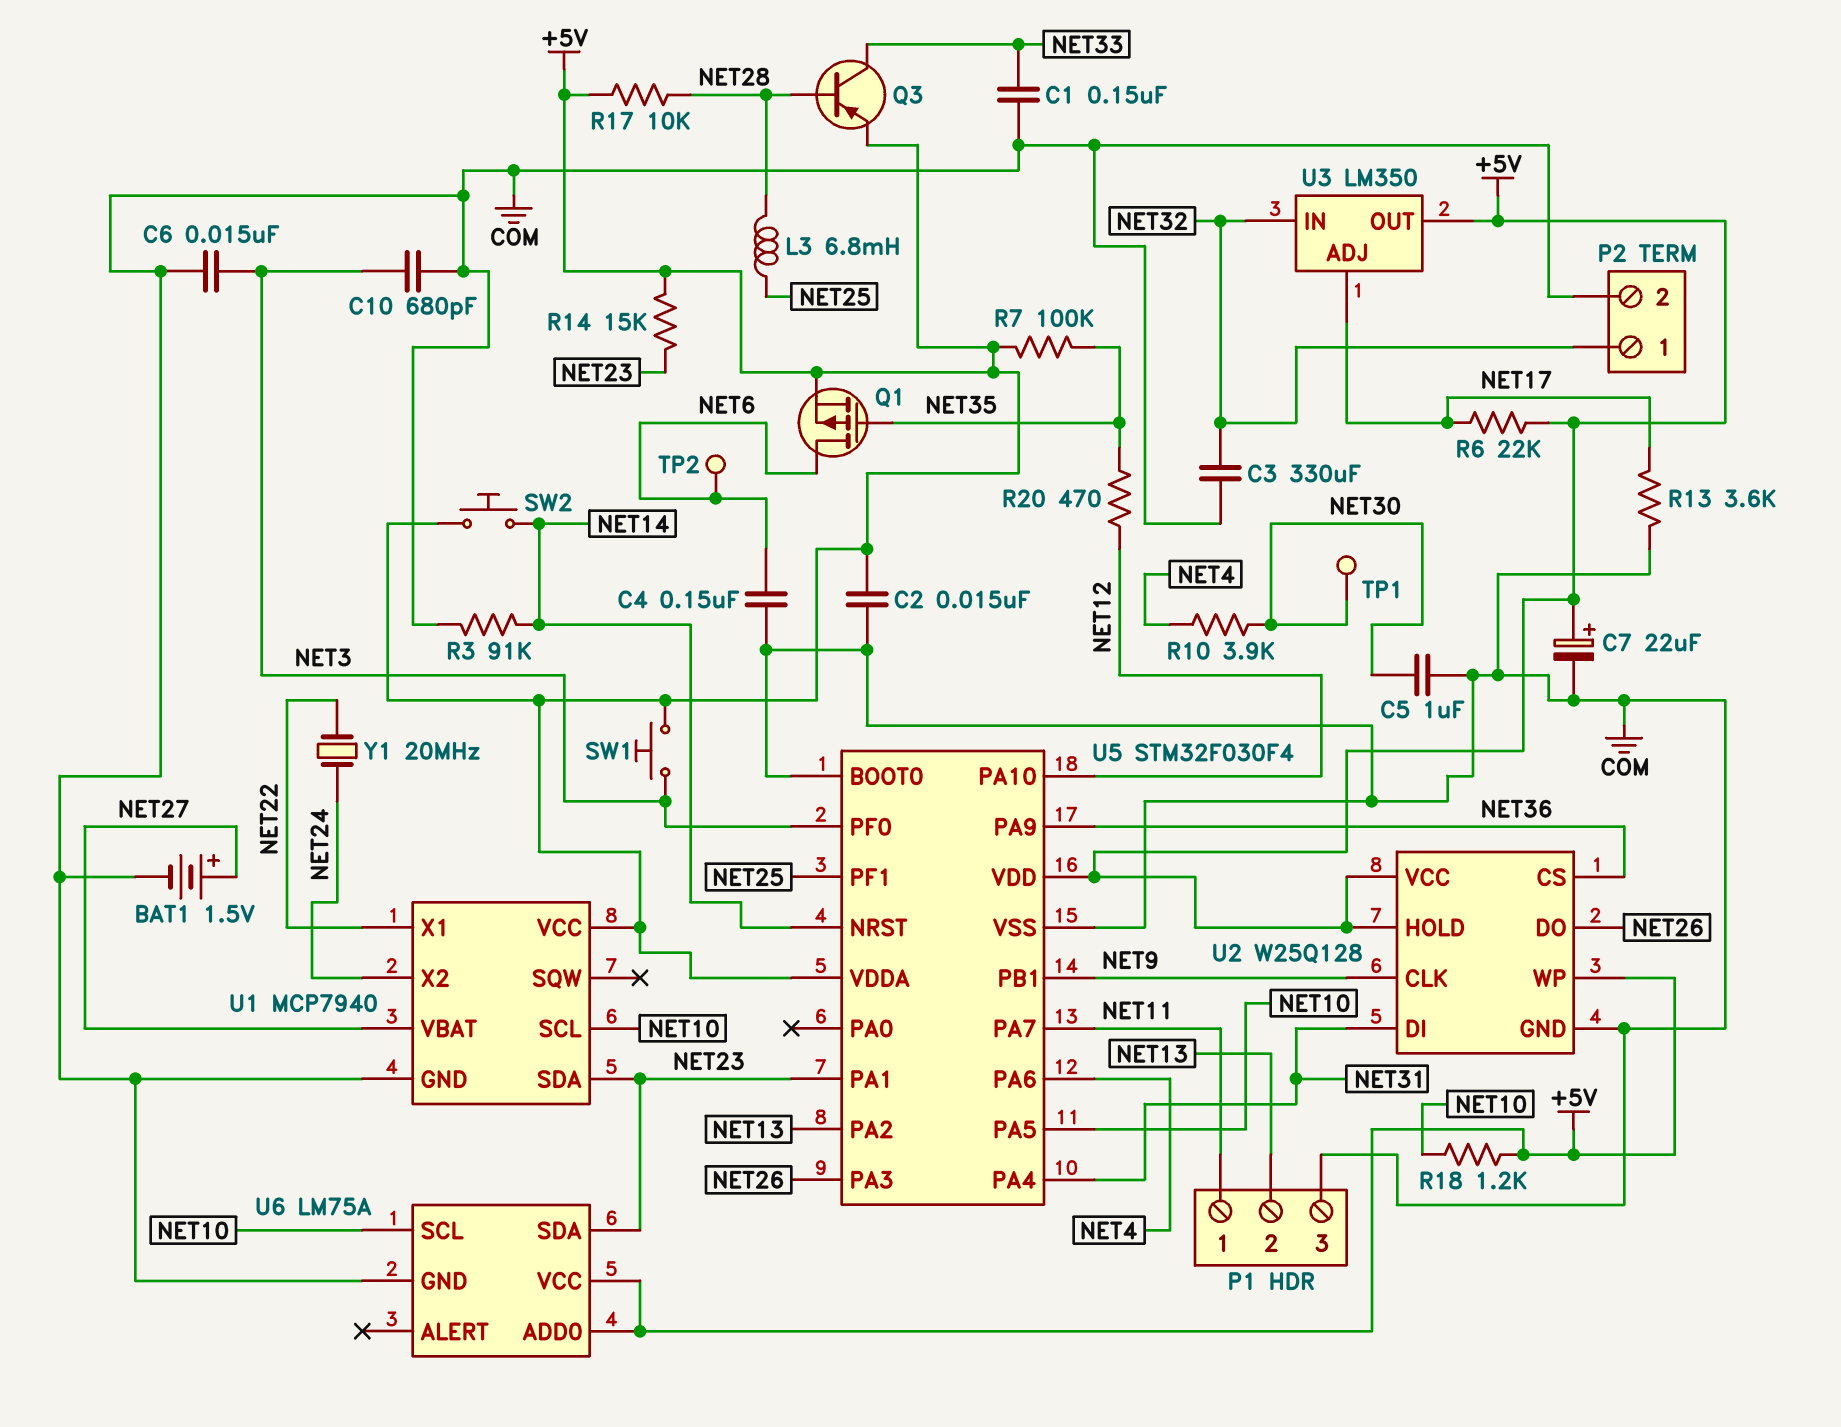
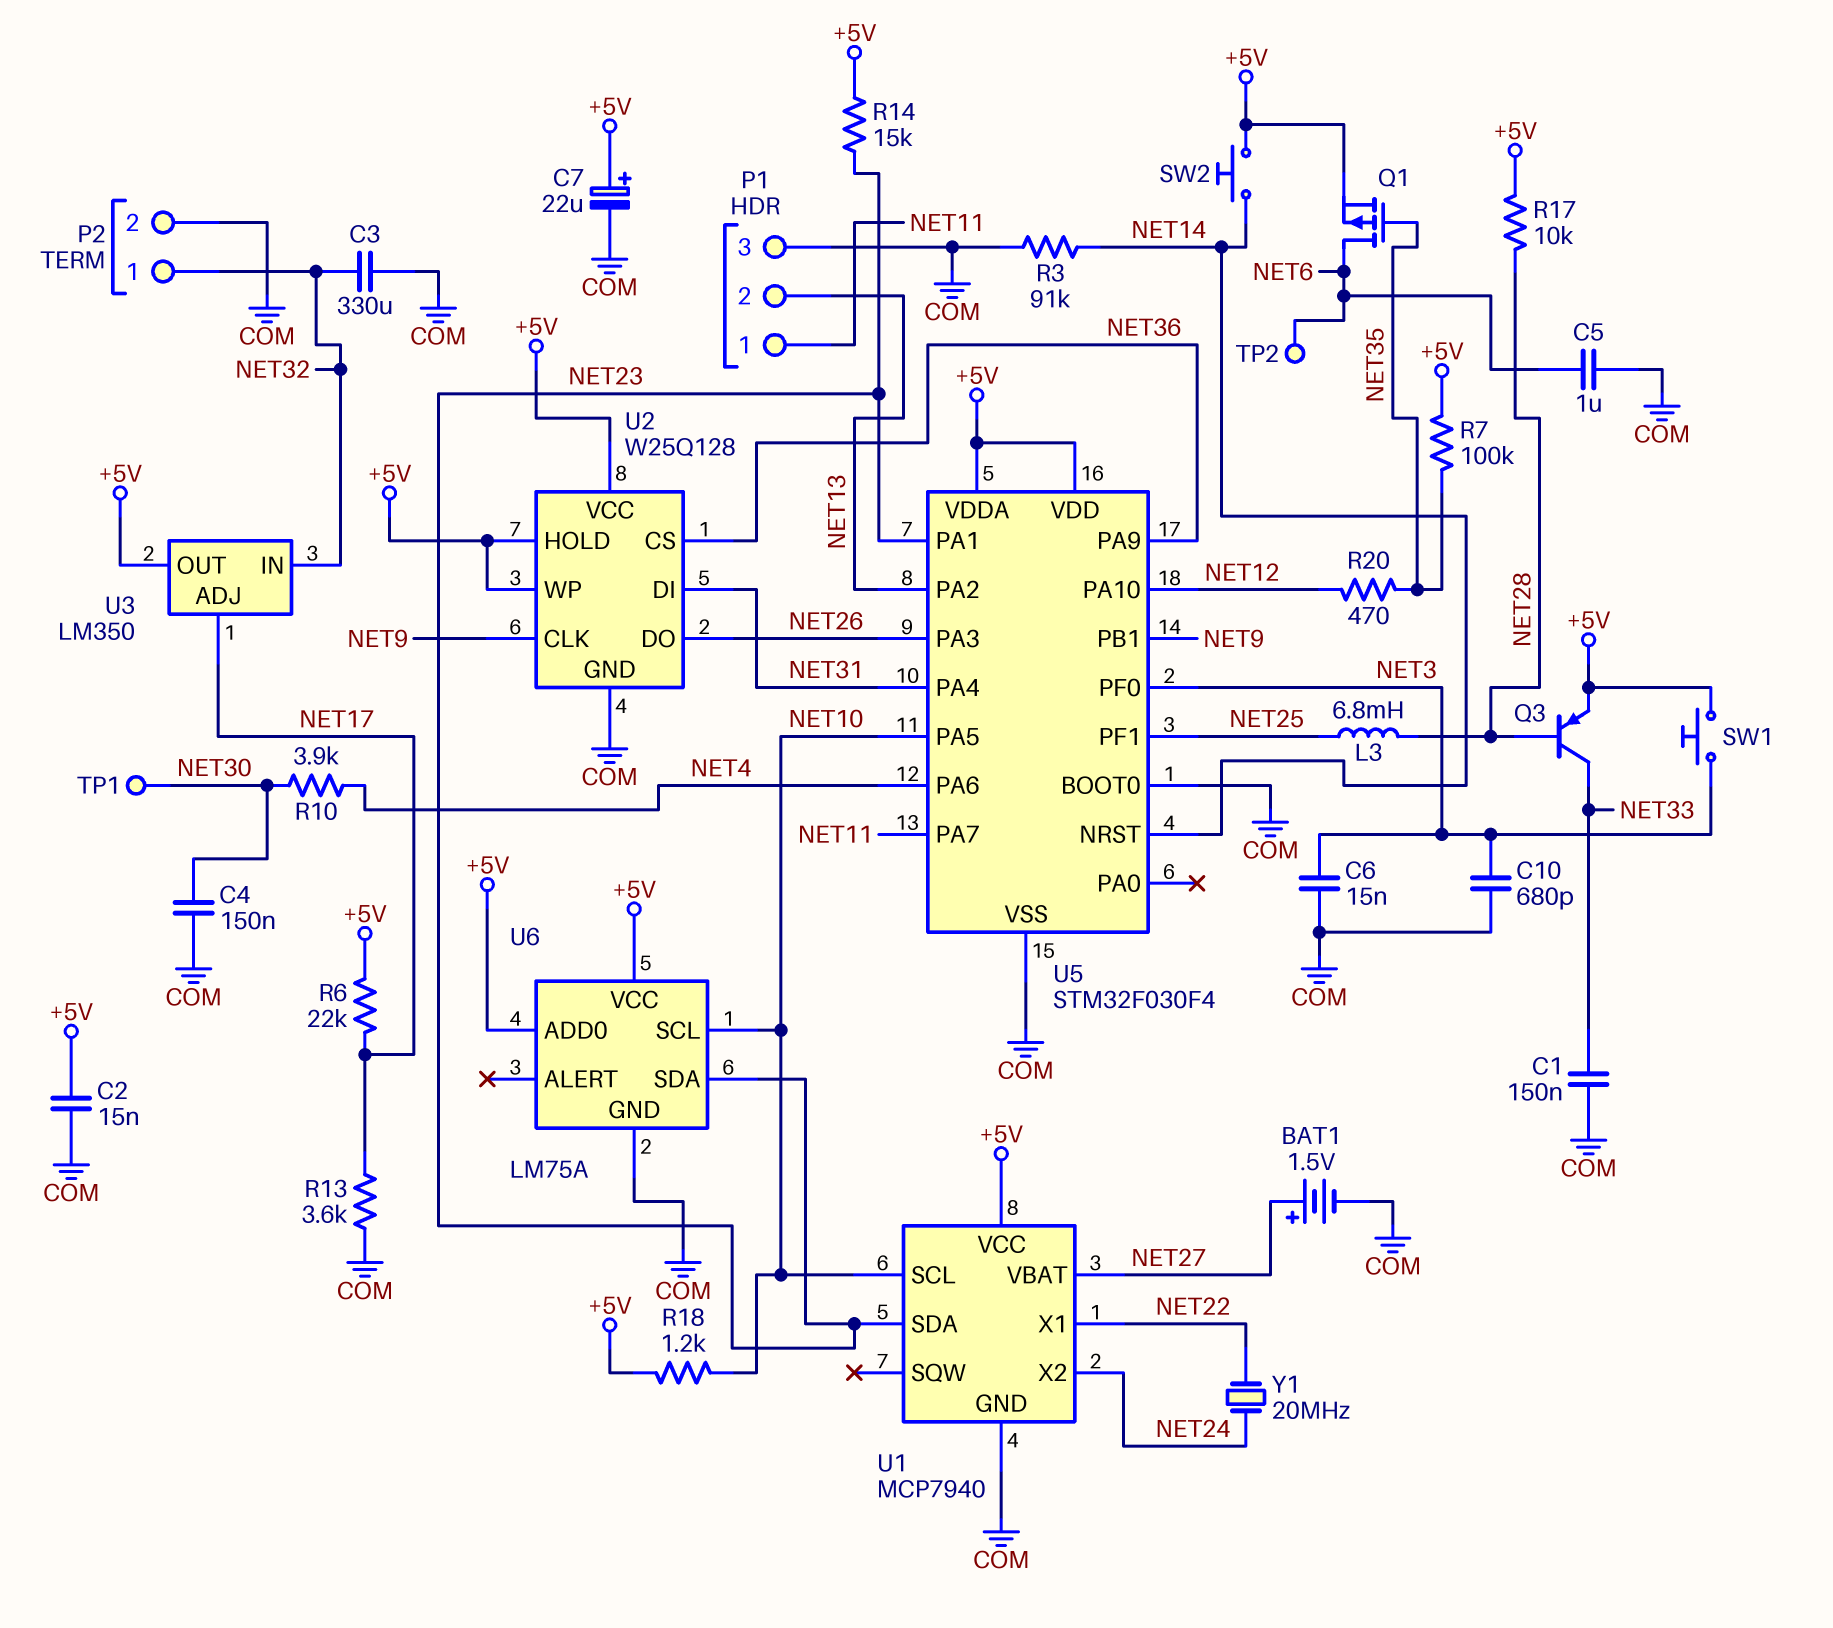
C4: 150nF (COM, NET6) -> 150nF (COM, NET30)
C5: 1uF (COM, NET30) -> 1uF (COM, NET6)

